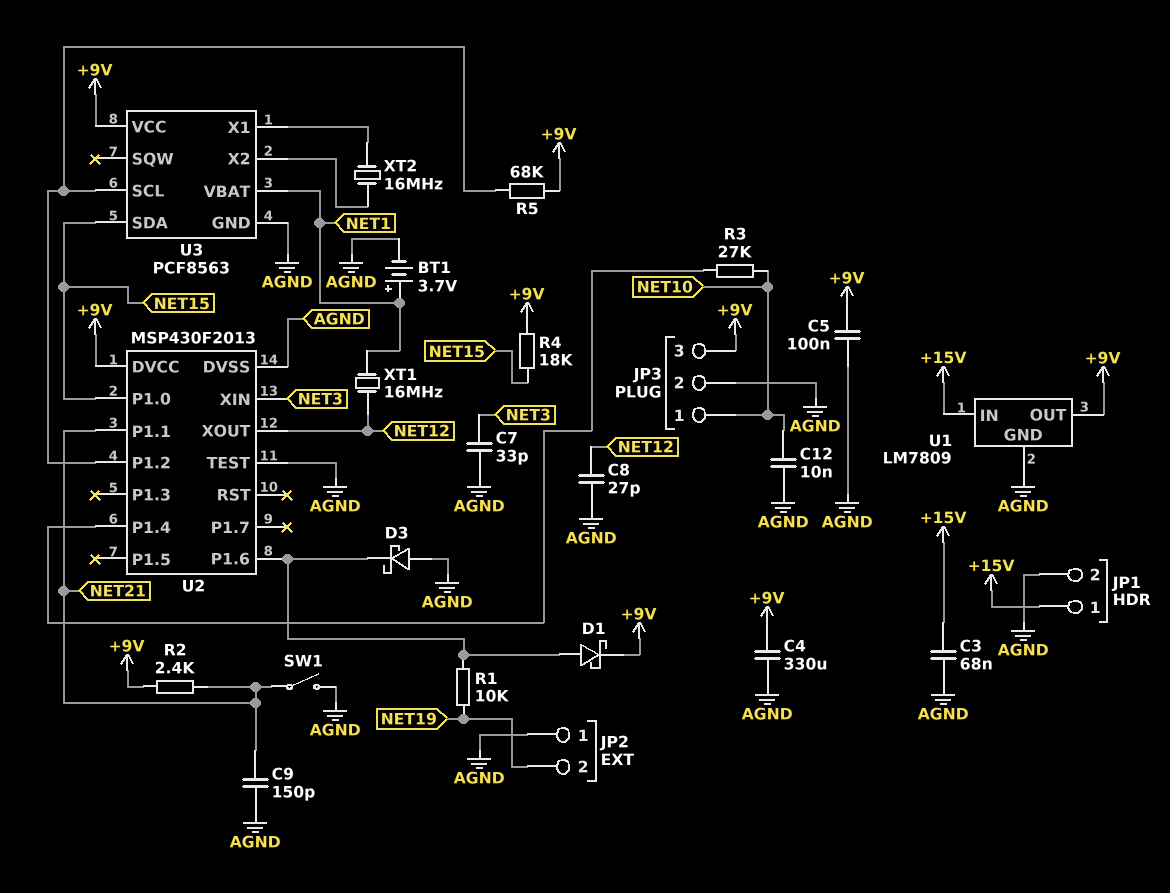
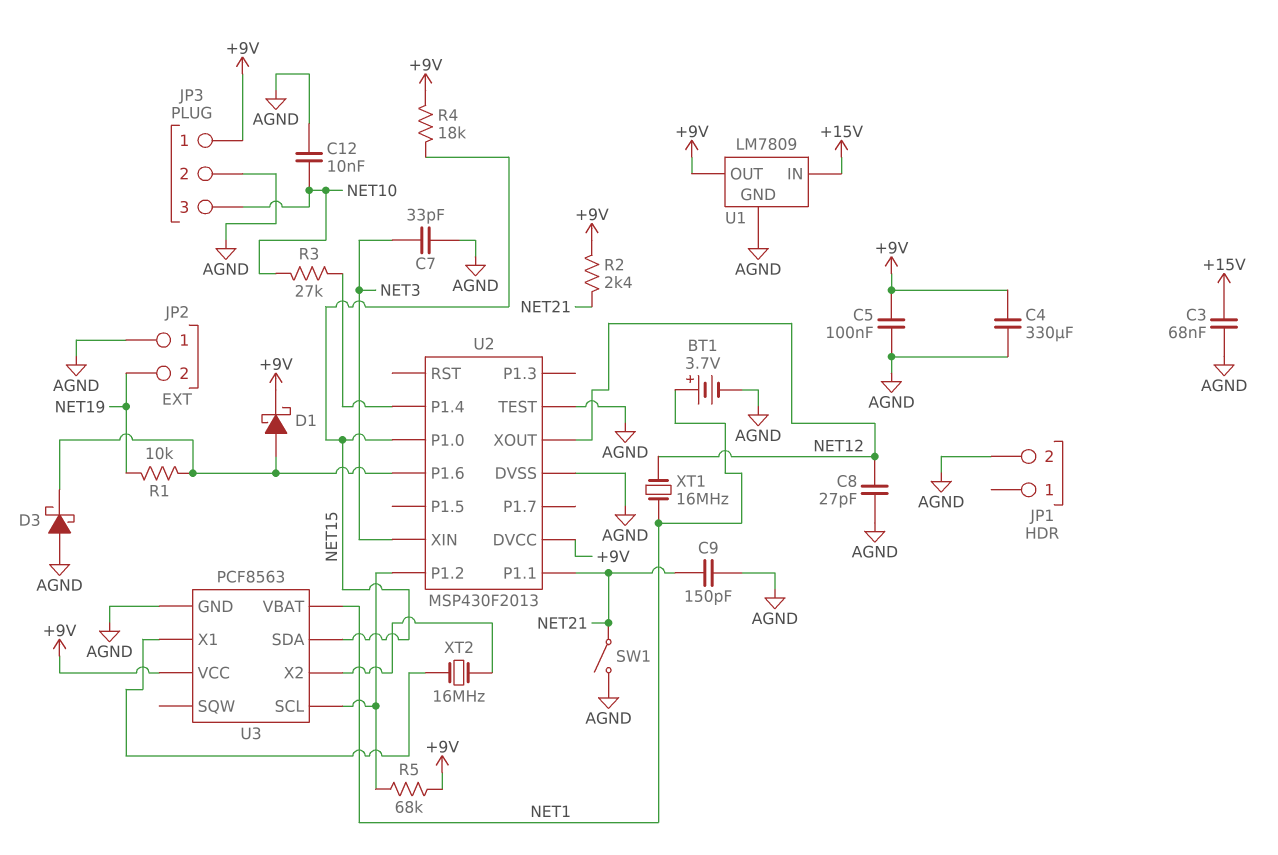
JP1 pin 1: +15V -> none
JP3 pin 1: NET10 -> +9V
JP3 pin 3: +9V -> NET10

